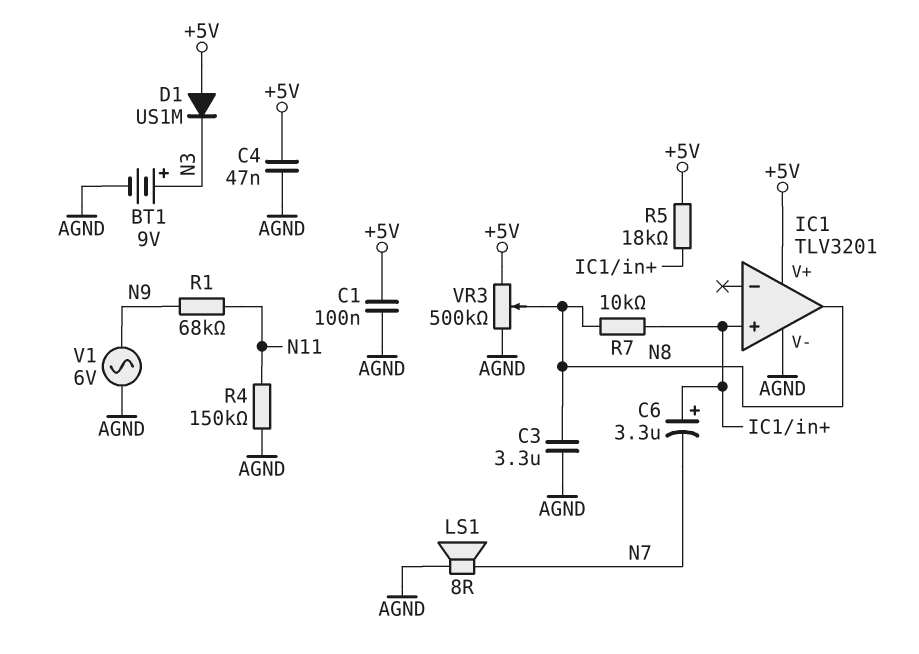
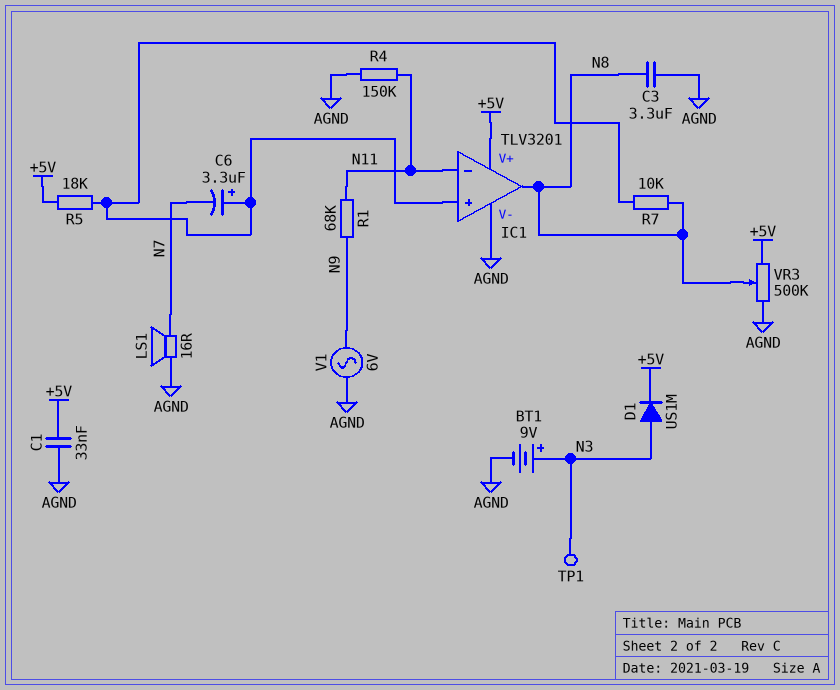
C1: 100nF (+5V, AGND) -> 33nF (+5V, AGND)
C4: 47nF (+5V, AGND) -> none
D1: diode US1M (A +5V, K N3) -> diode US1M (A N3, K +5V)
IC1 pin in-: none -> N11
LS1: speaker 8R (AGND, N7) -> speaker 16R (AGND, N7)
TP1: none -> test point (N3)

